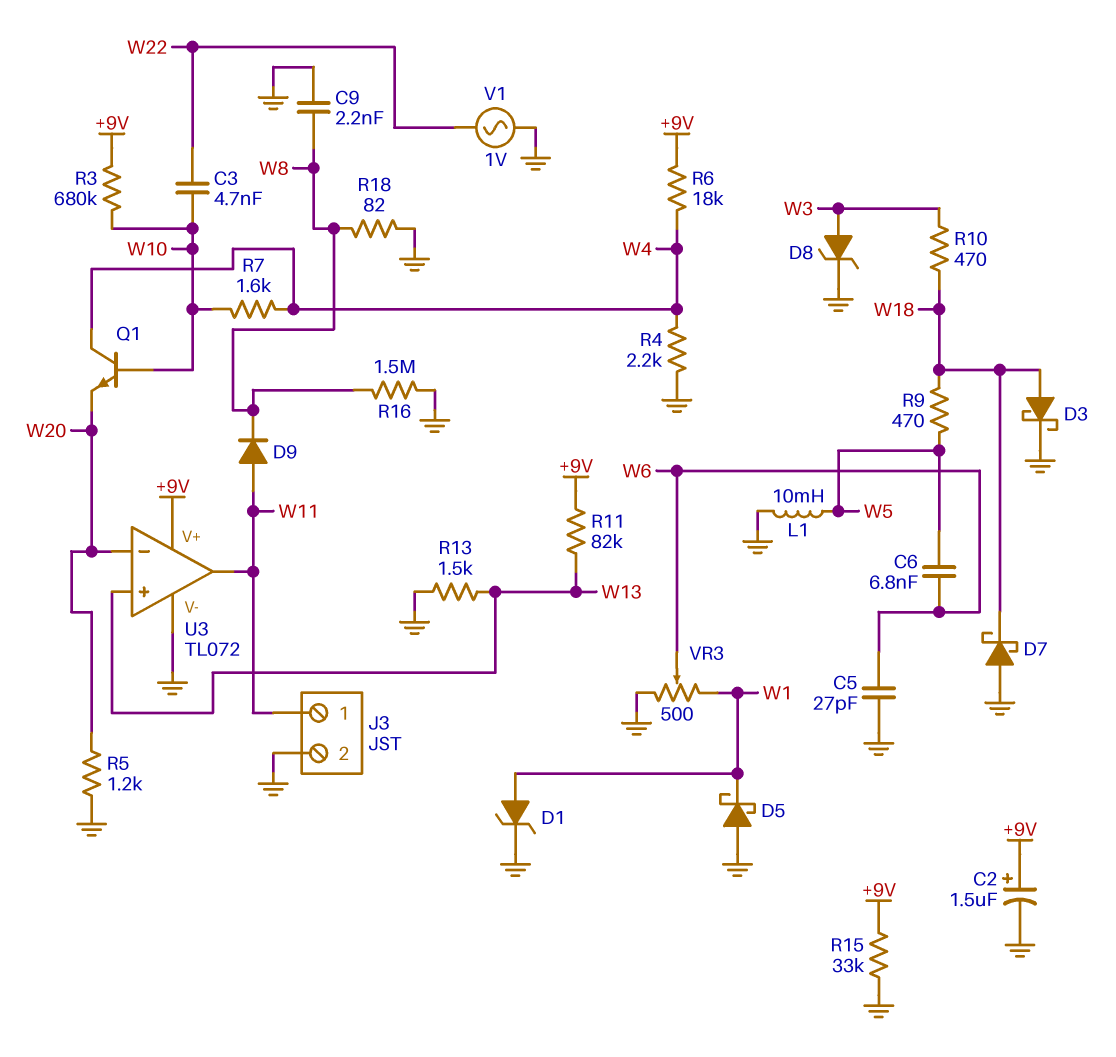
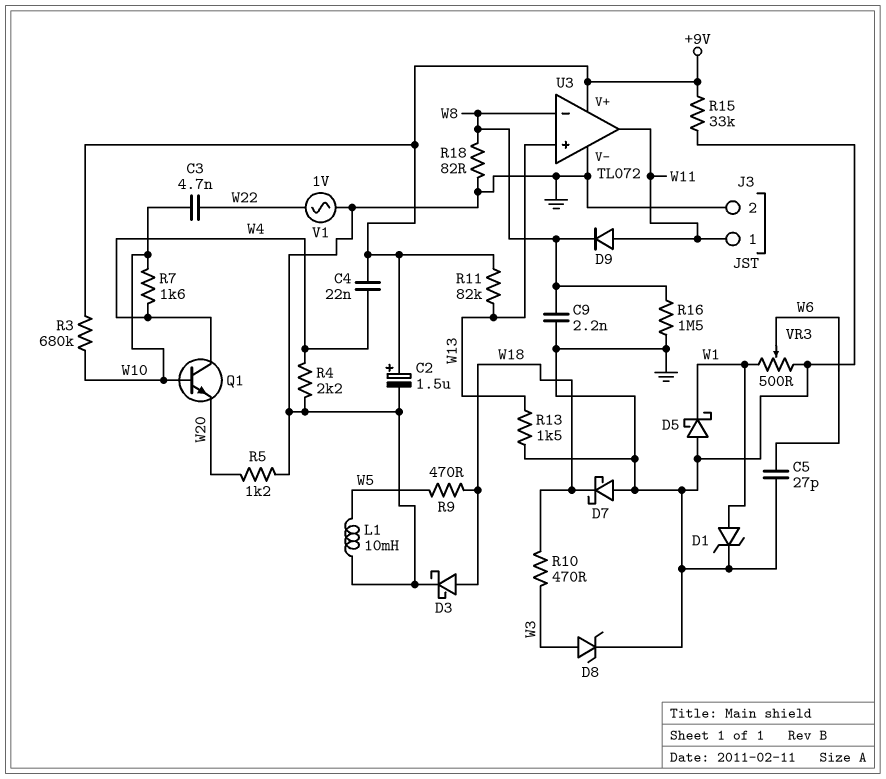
C4: none -> 22nF (+9V, W4)
C6: 6.8nF (W5, W6) -> none
R6: 18k (+9V, W4) -> none
U3 pin in-: W20 -> W8

